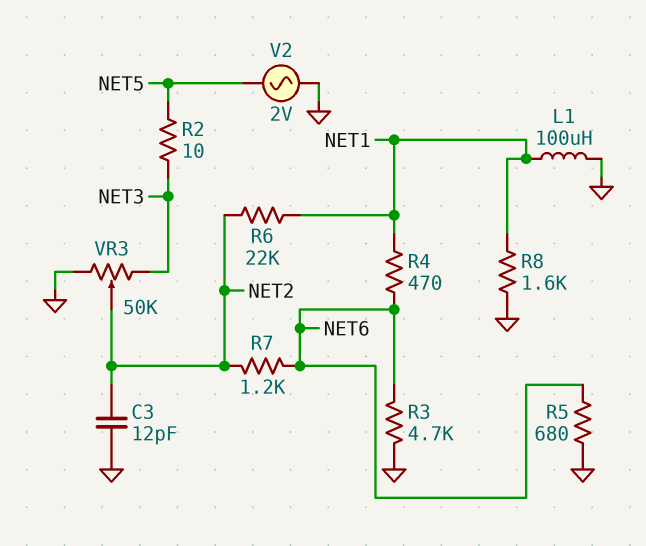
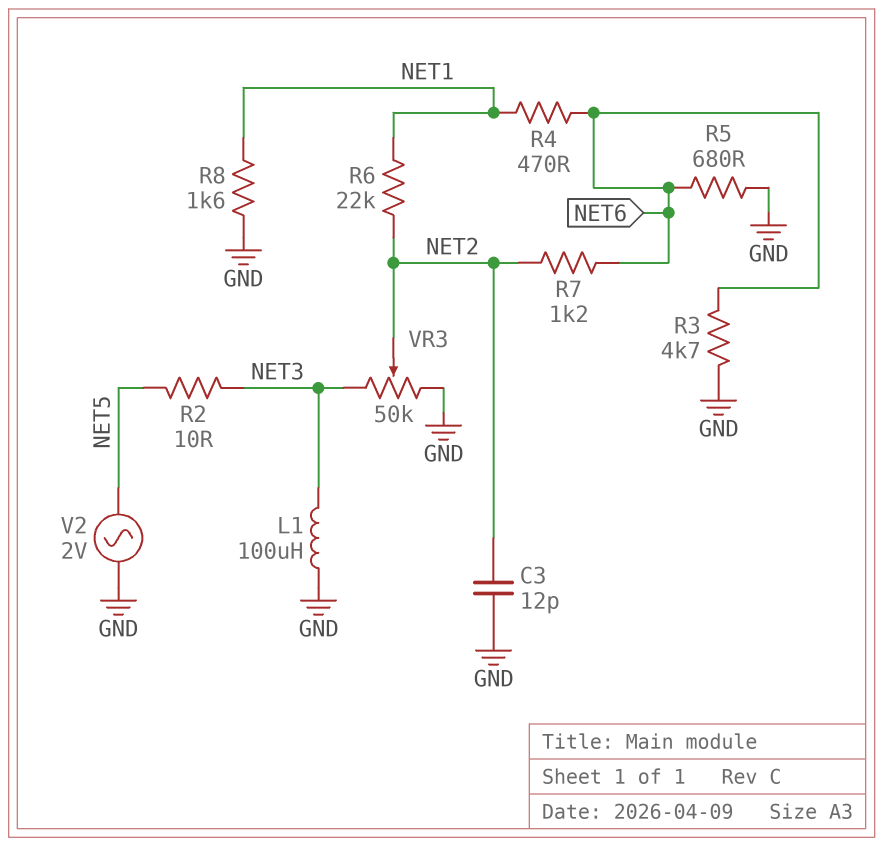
L1: 100uH (GND, NET1) -> 100uH (GND, NET3)

